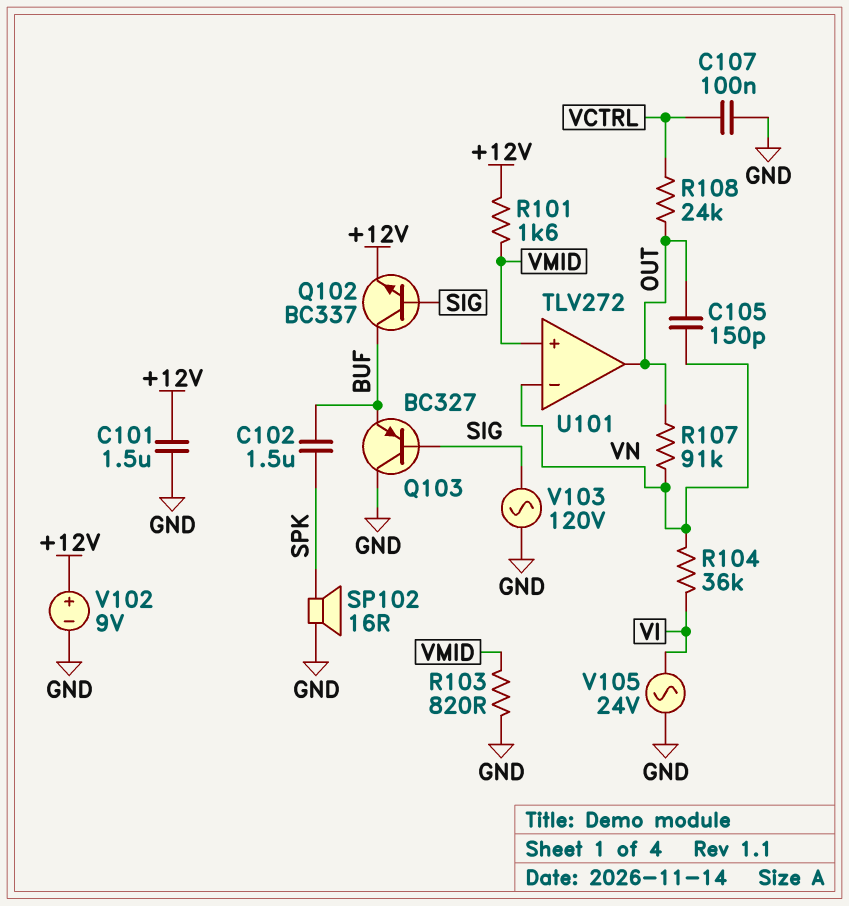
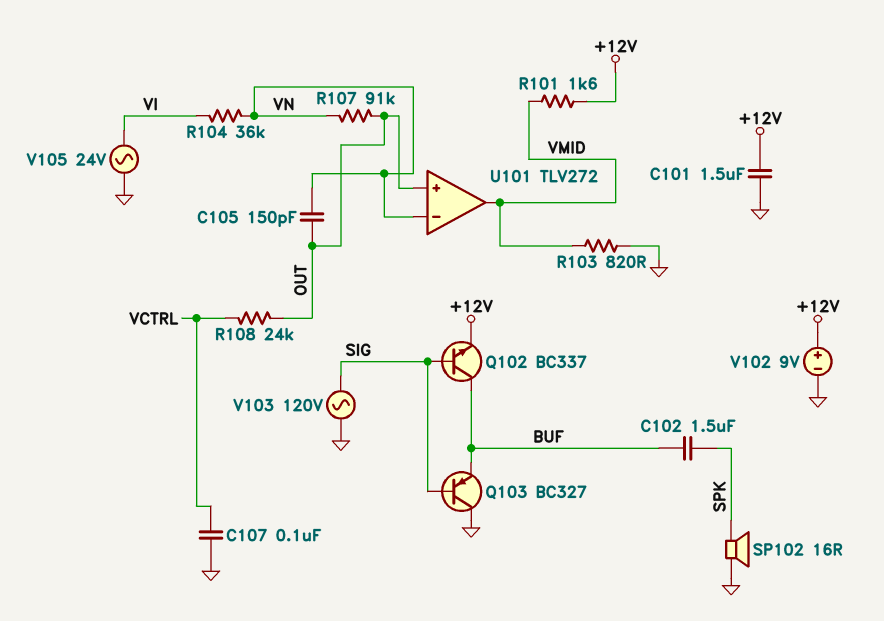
U101 pin in+: VMID -> OUT
U101 pin out: OUT -> VMID

